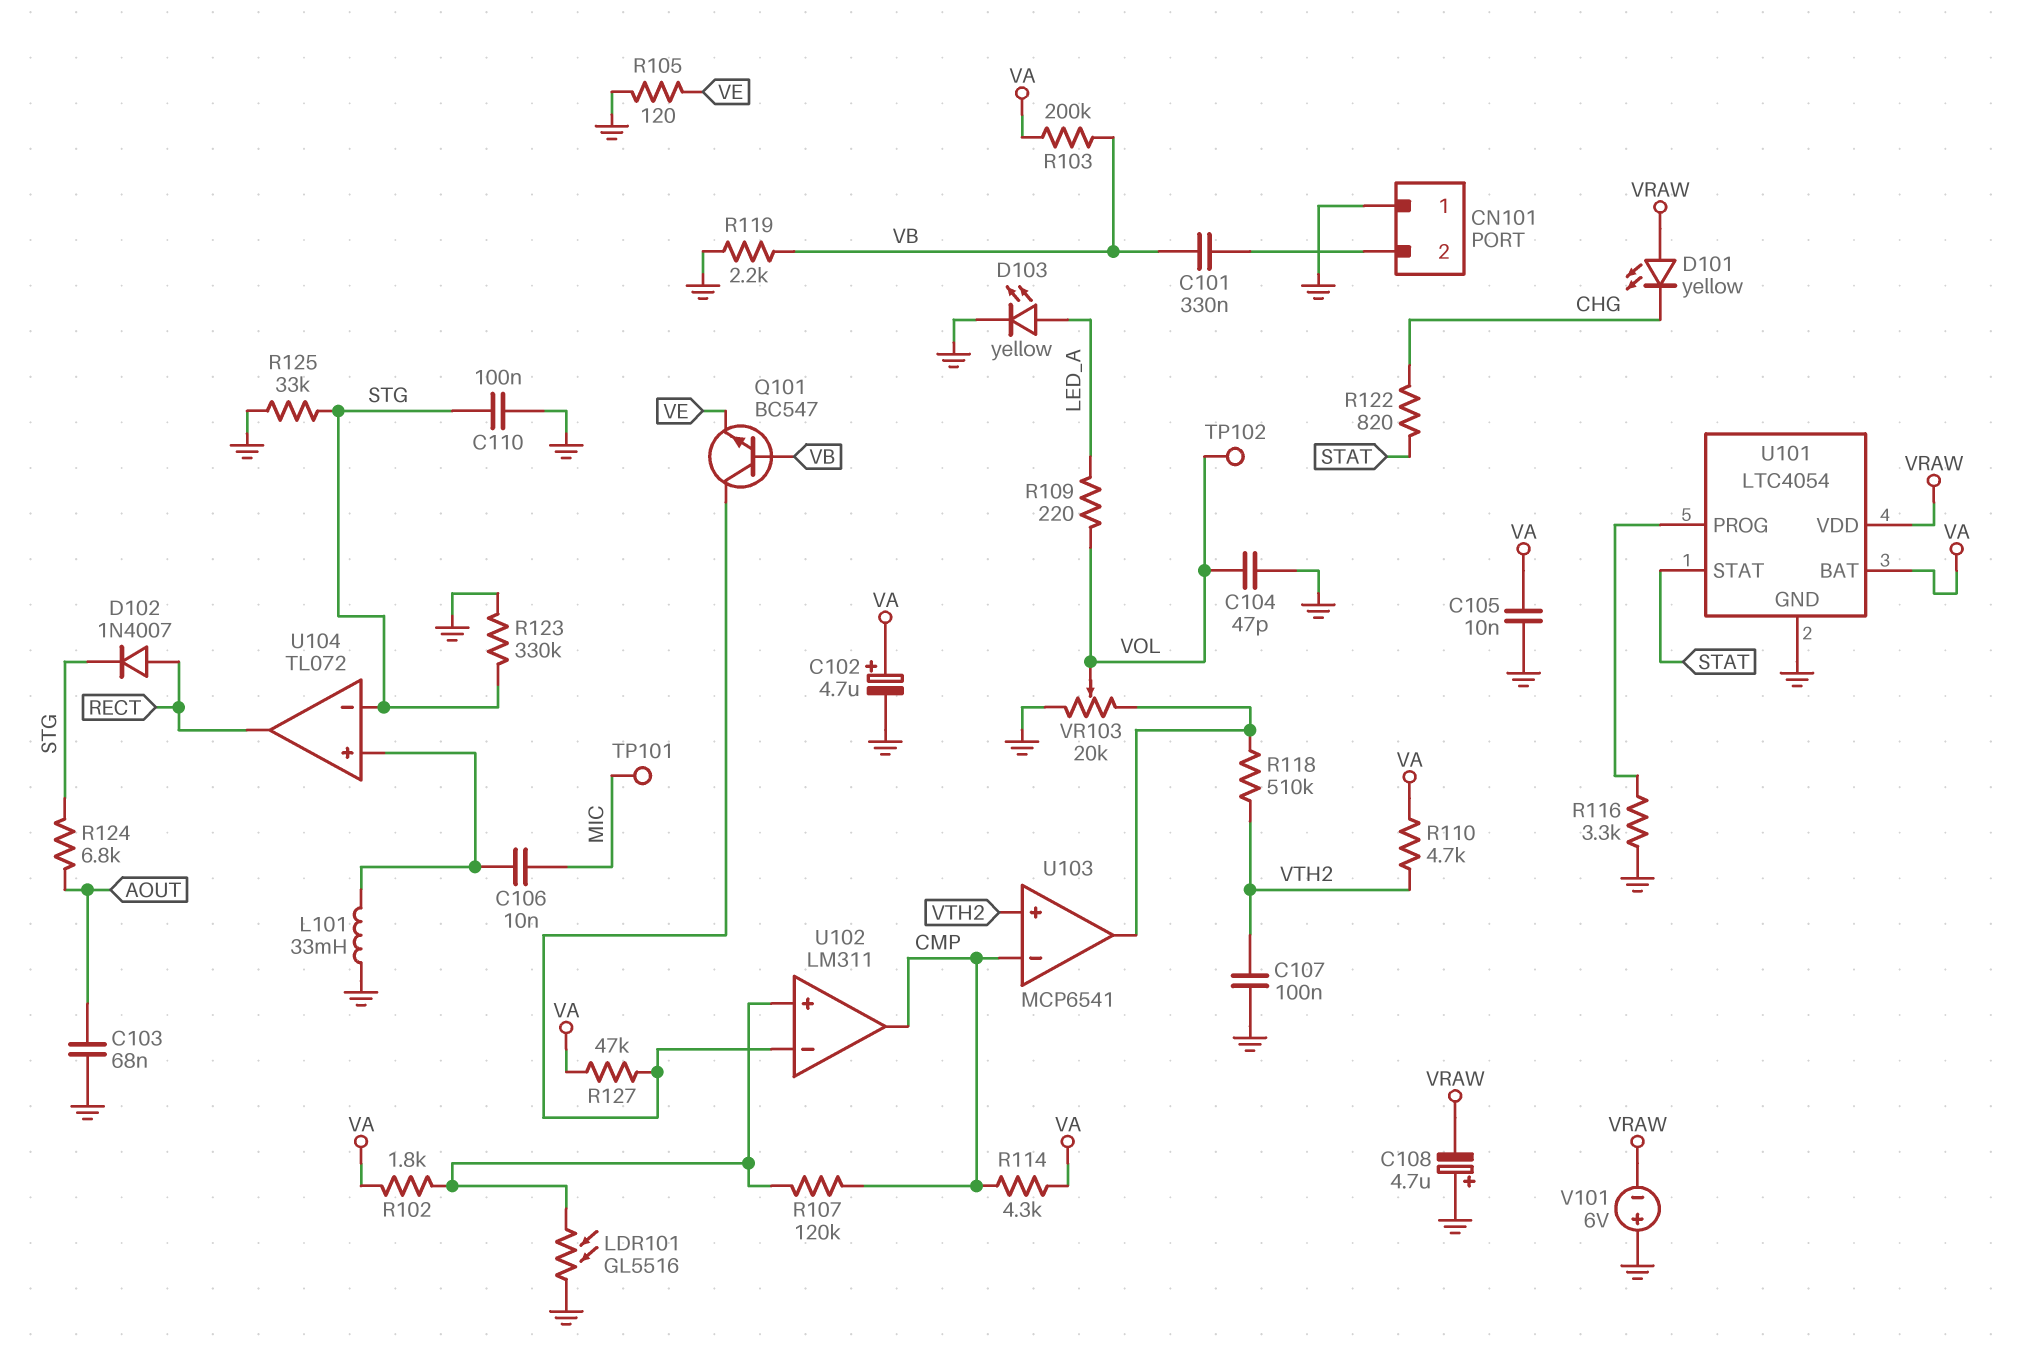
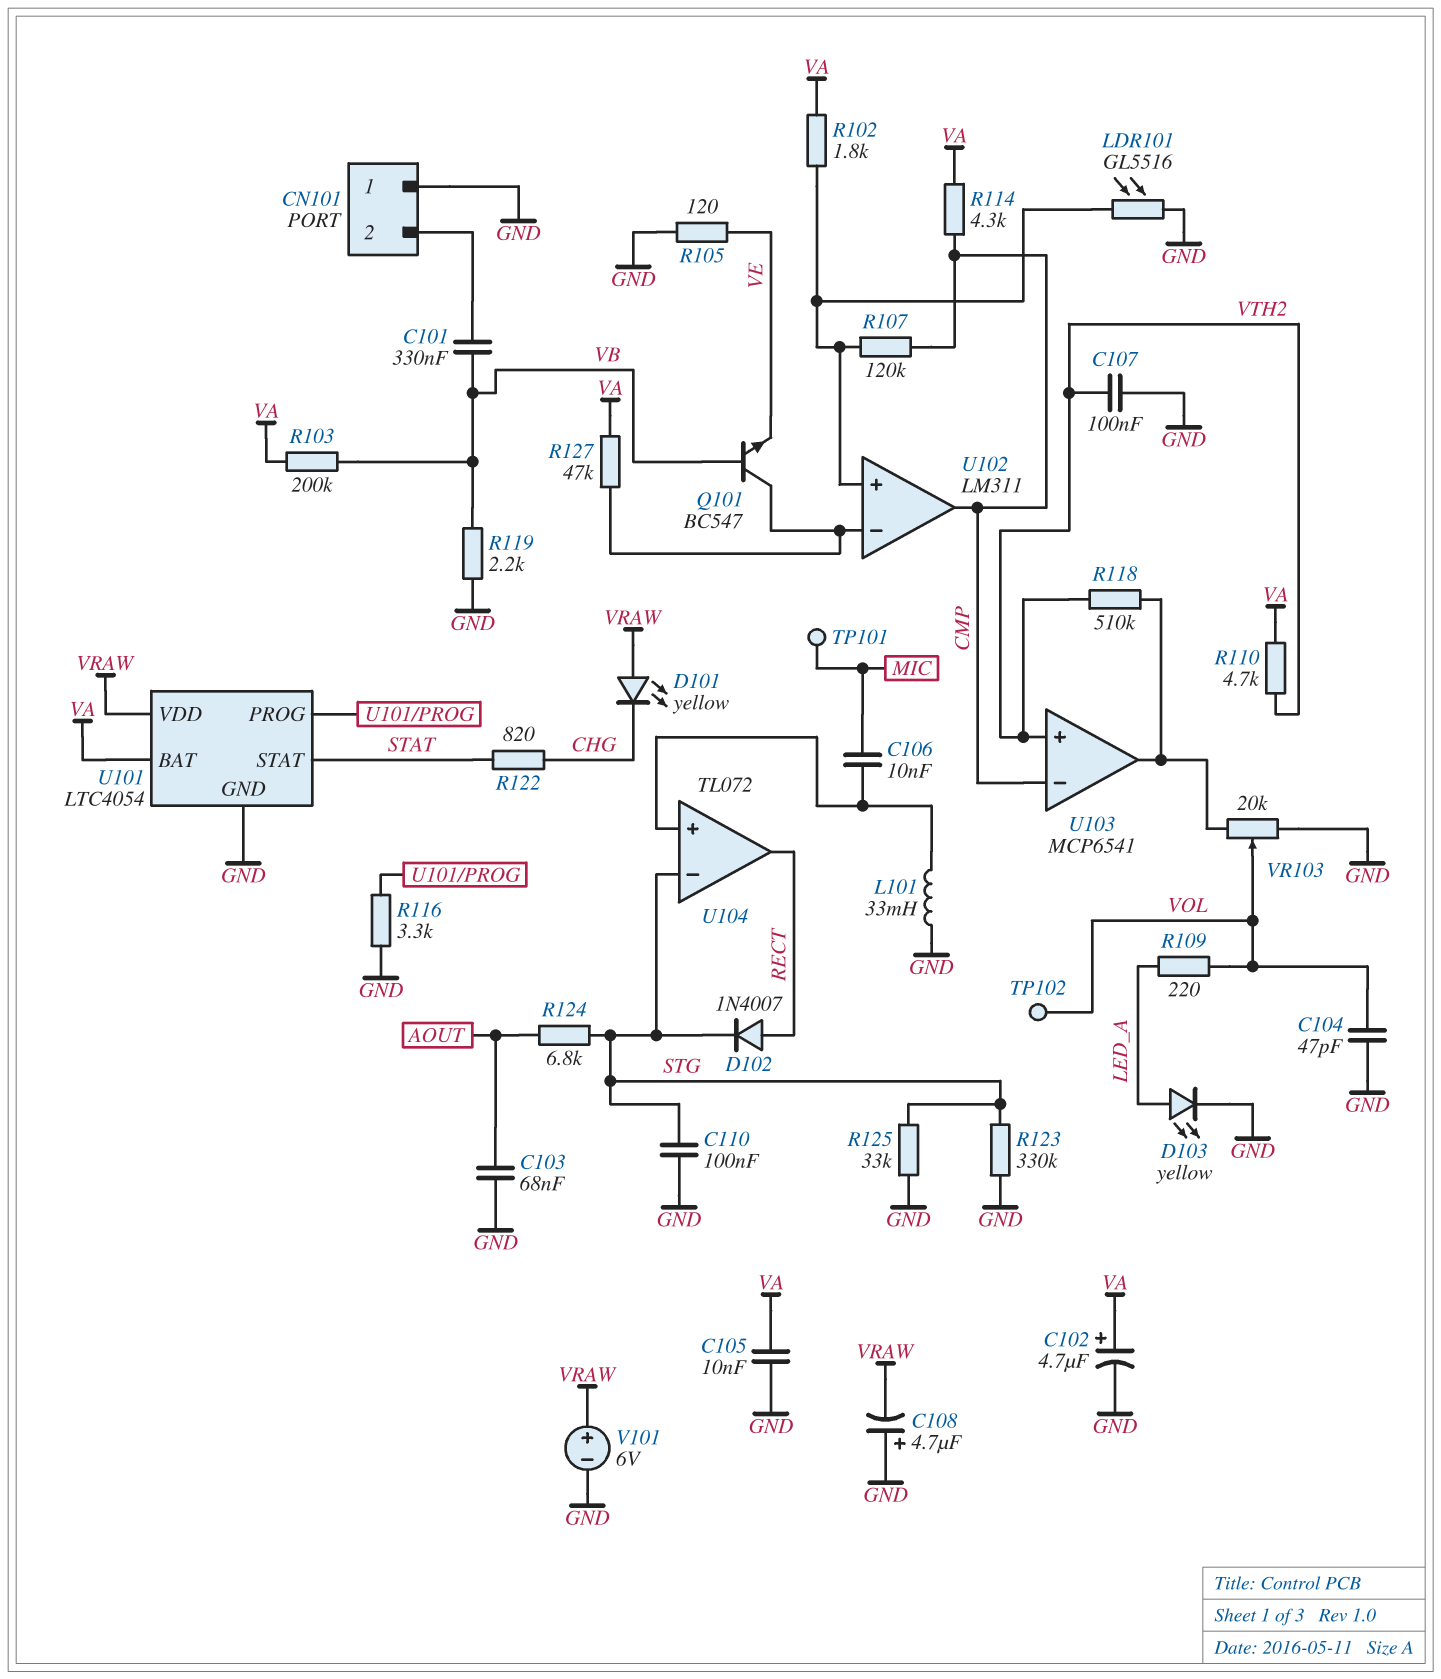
V101: 6V (plus GND, minus VRAW) -> 6V (plus VRAW, minus GND)

